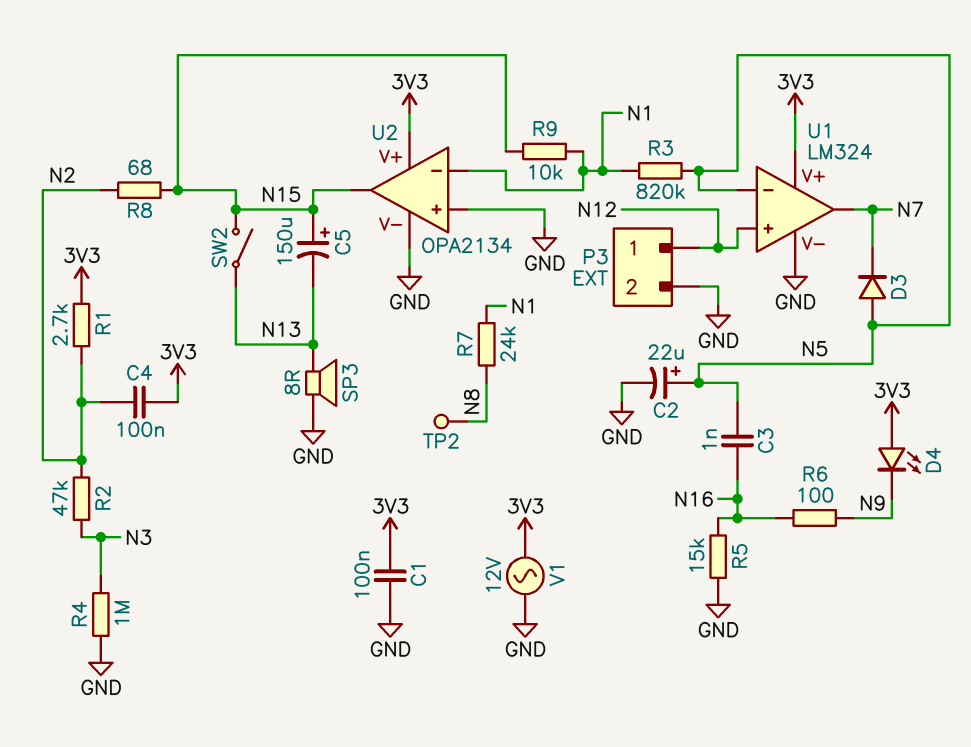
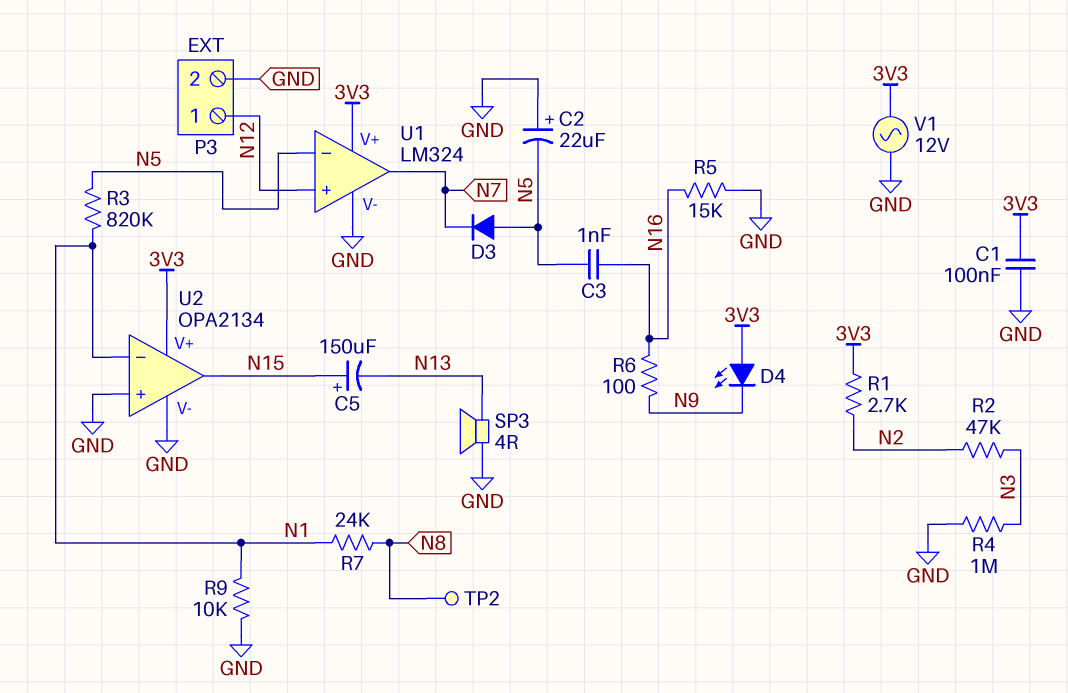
C2: 22uF (plus N5, minus GND) -> 22uF (plus GND, minus N5)
C4: 100nF (3V3, N2) -> none
R8: 68 (N2, N15) -> none
R9: 10k (N1, N15) -> 10k (GND, N1)
SP3: speaker 8R (GND, N13) -> speaker 4R (GND, N13)
SW2: switch (N13, N15) -> none

